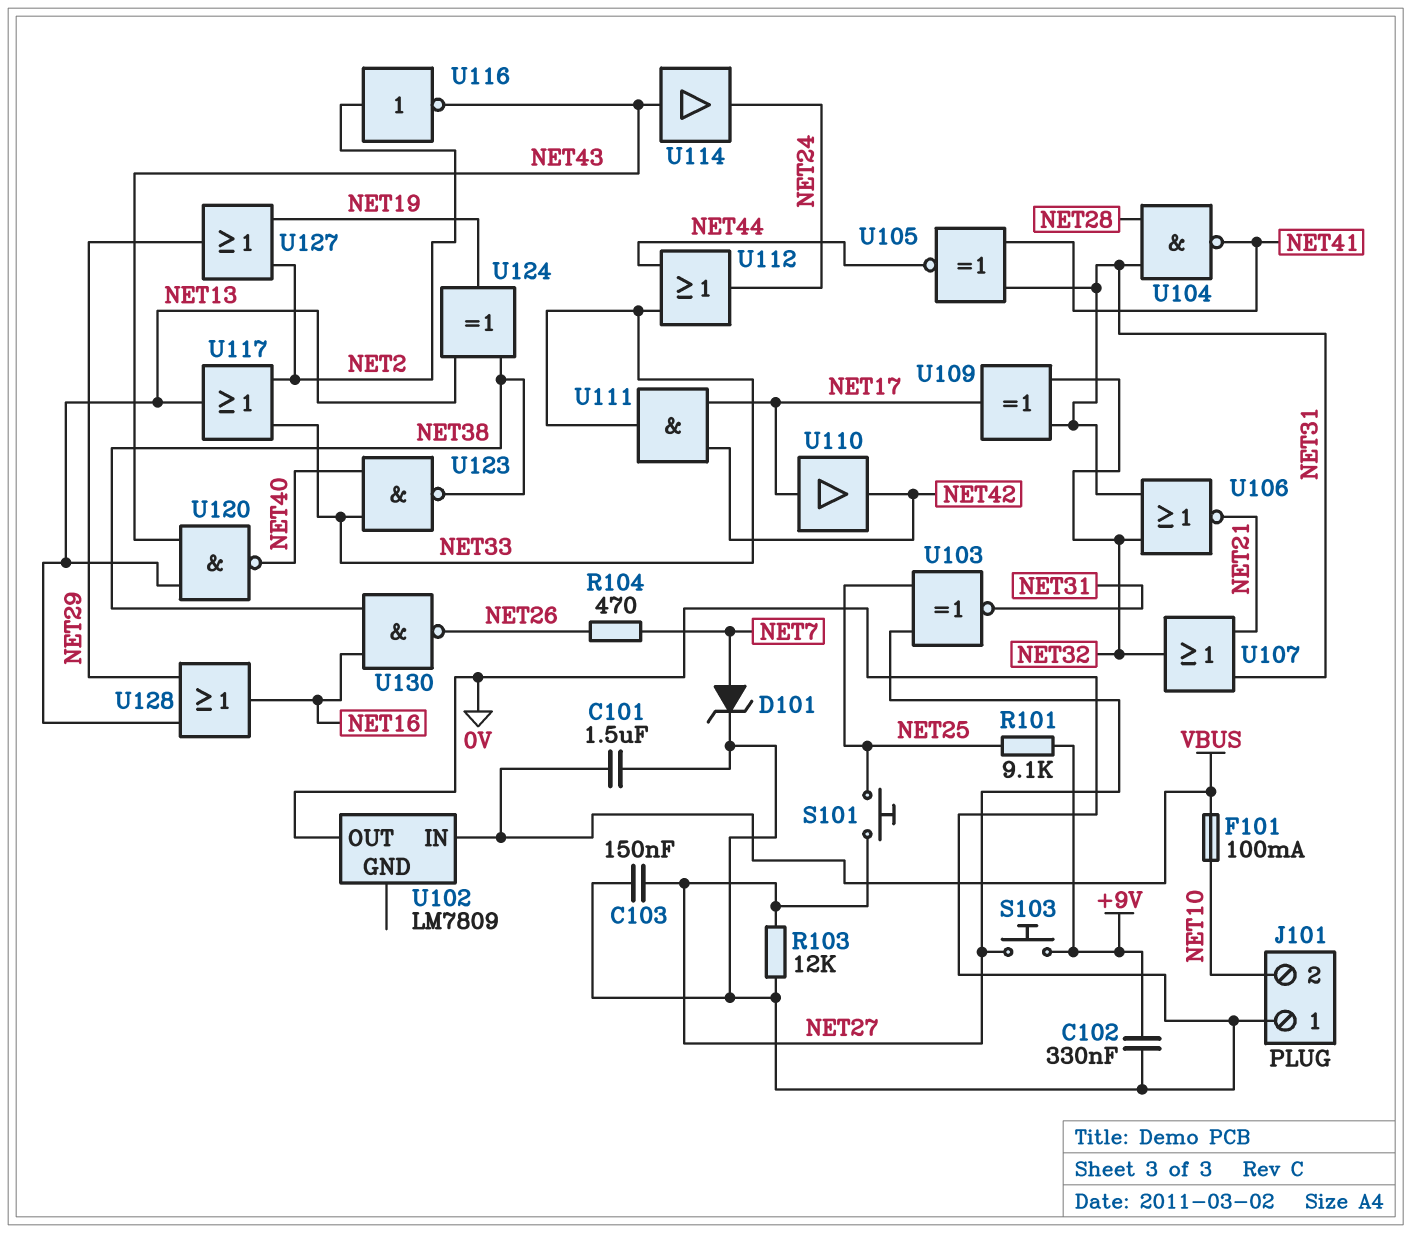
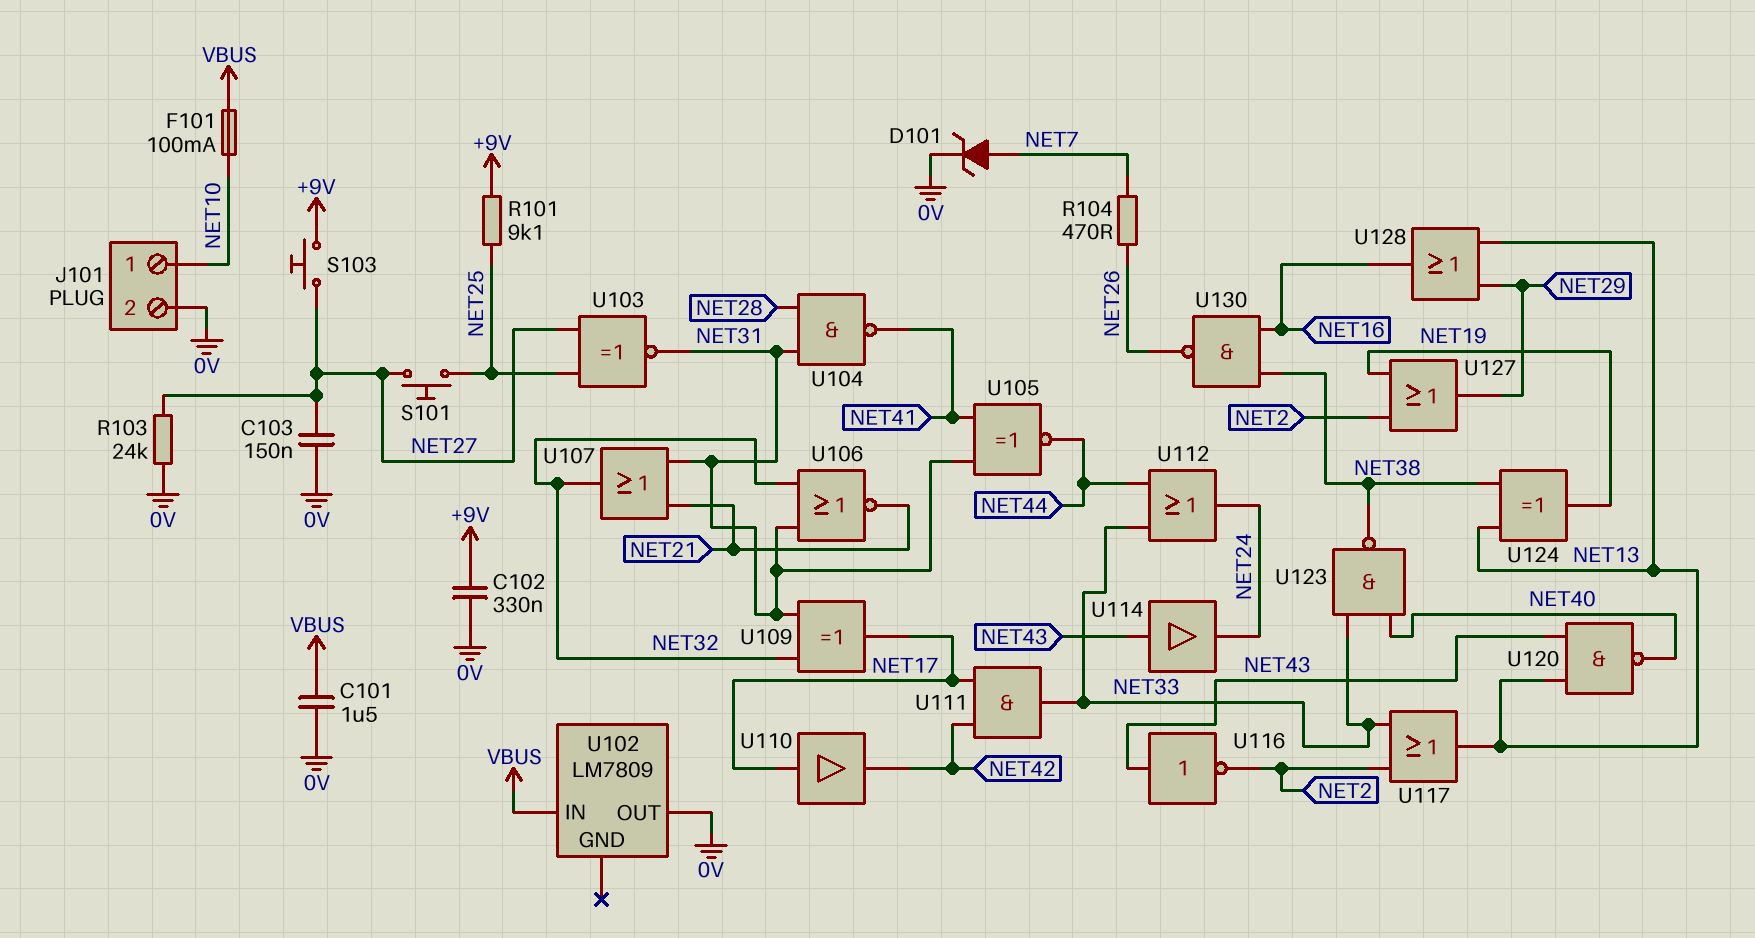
J101 pin 1: 0V -> NET10
J101 pin 2: NET10 -> 0V
R103: 12k (0V, NET27) -> 24k (0V, NET27)
U116: NOT (in NET2, out NET43) -> NOT (in NET43, out NET2)

